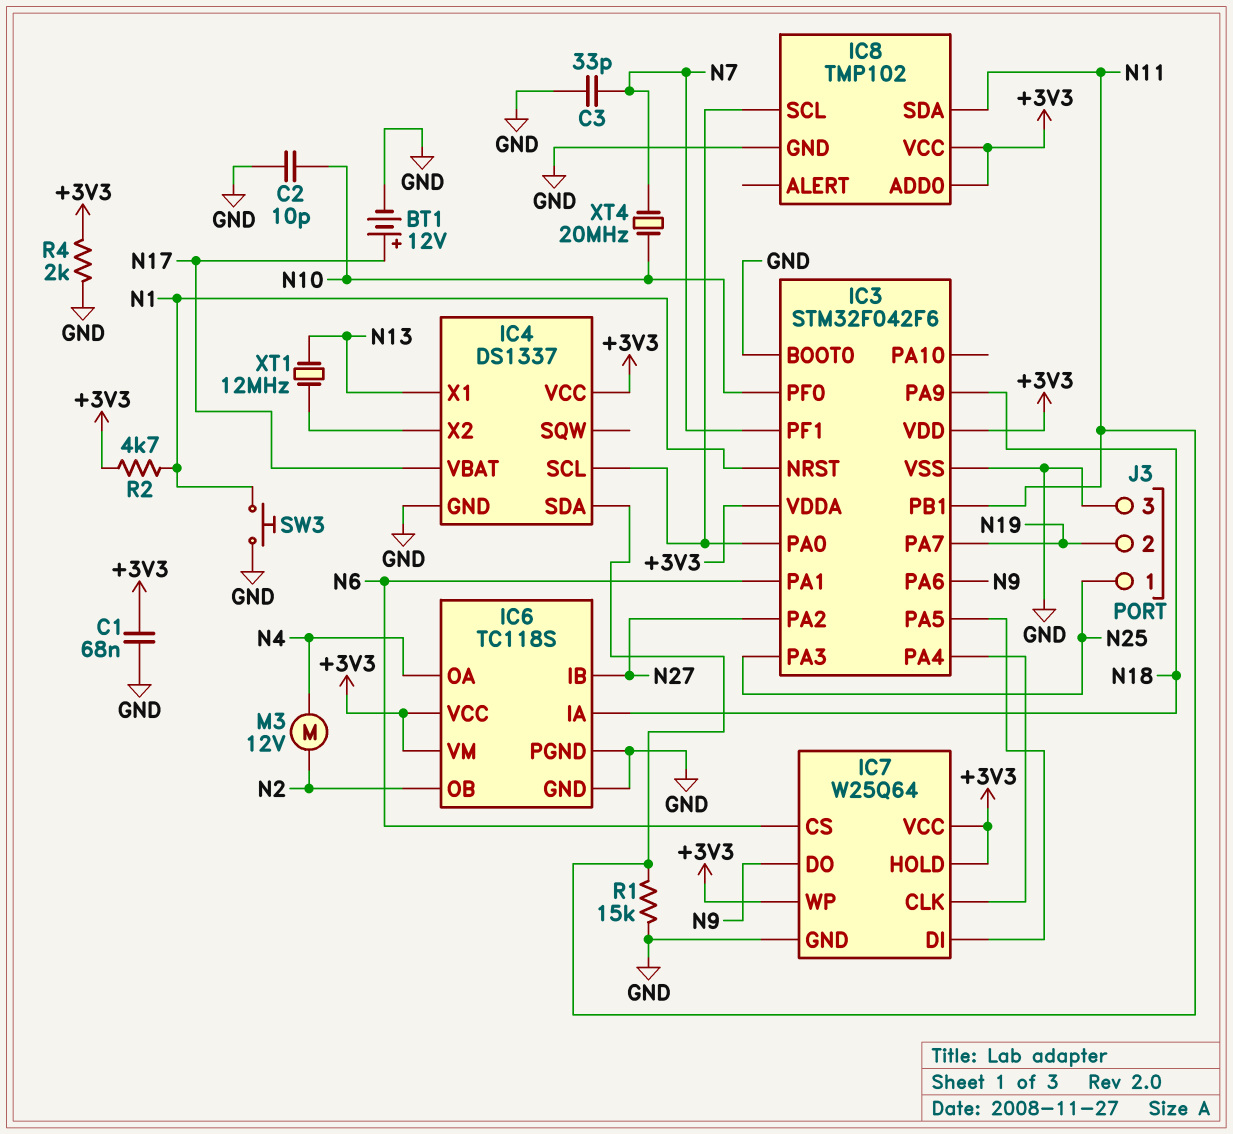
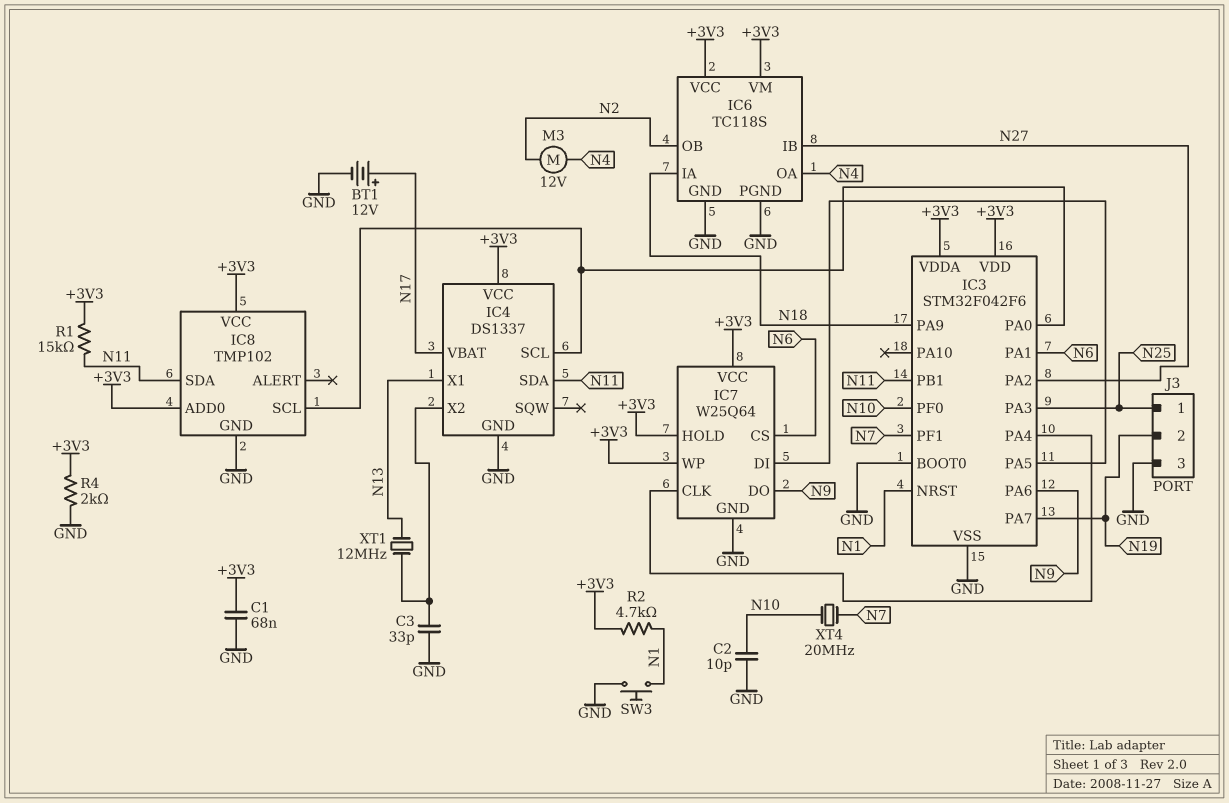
C3: 33pF (GND, N7) -> 33pF (GND, IC4/X2)
R1: 15k (GND, N11) -> 15k (+3V3, N11)

